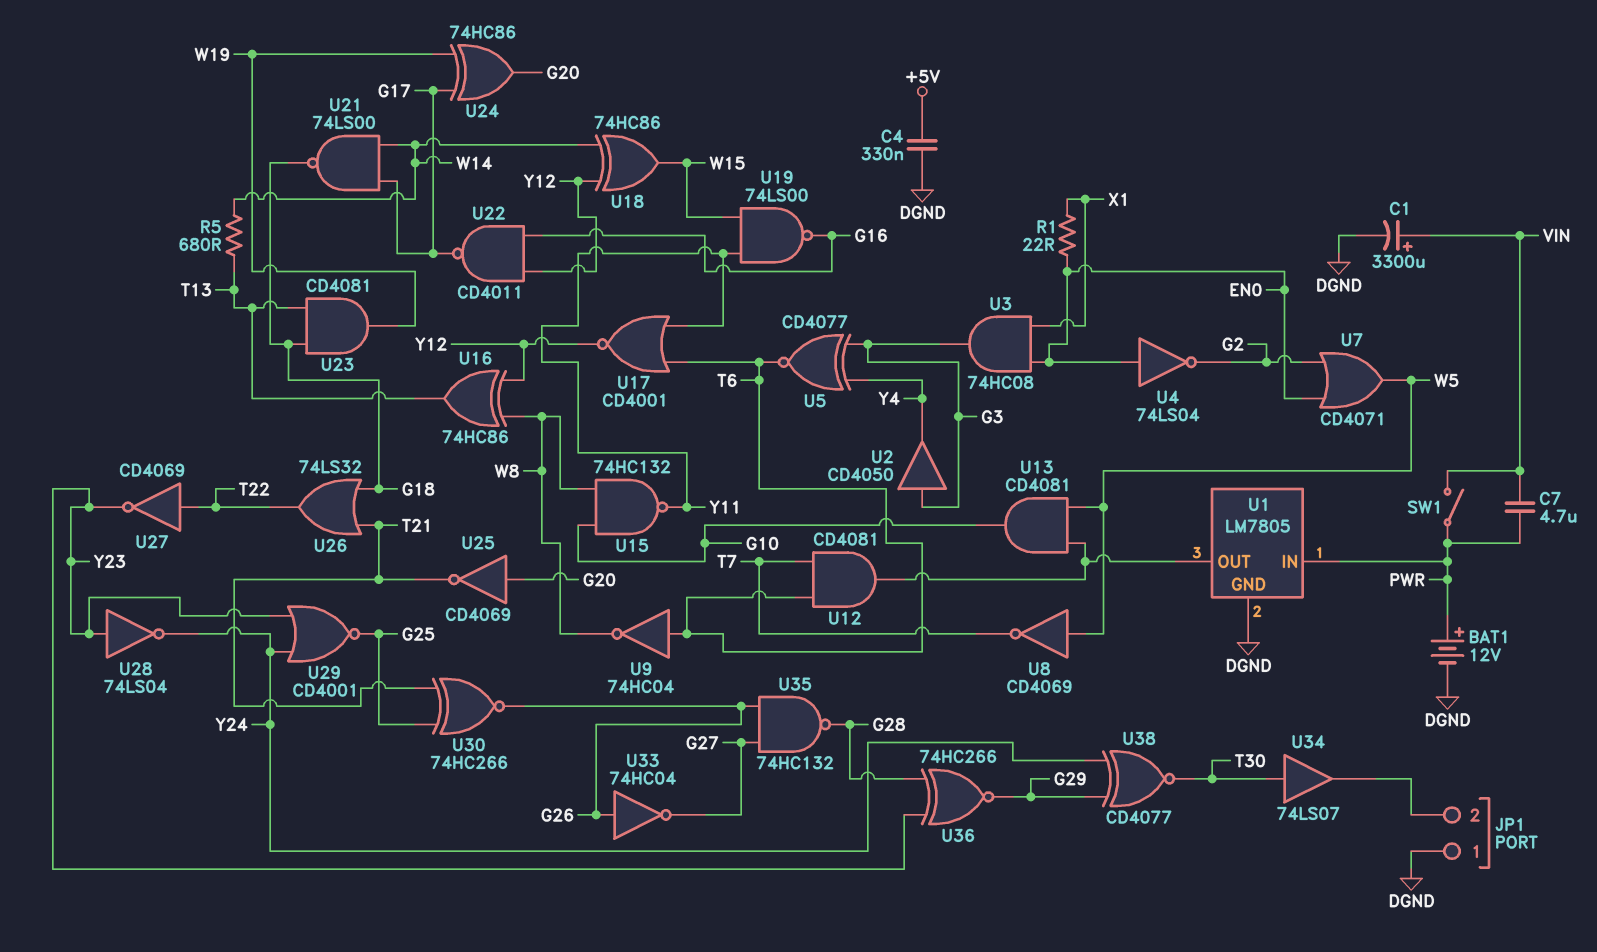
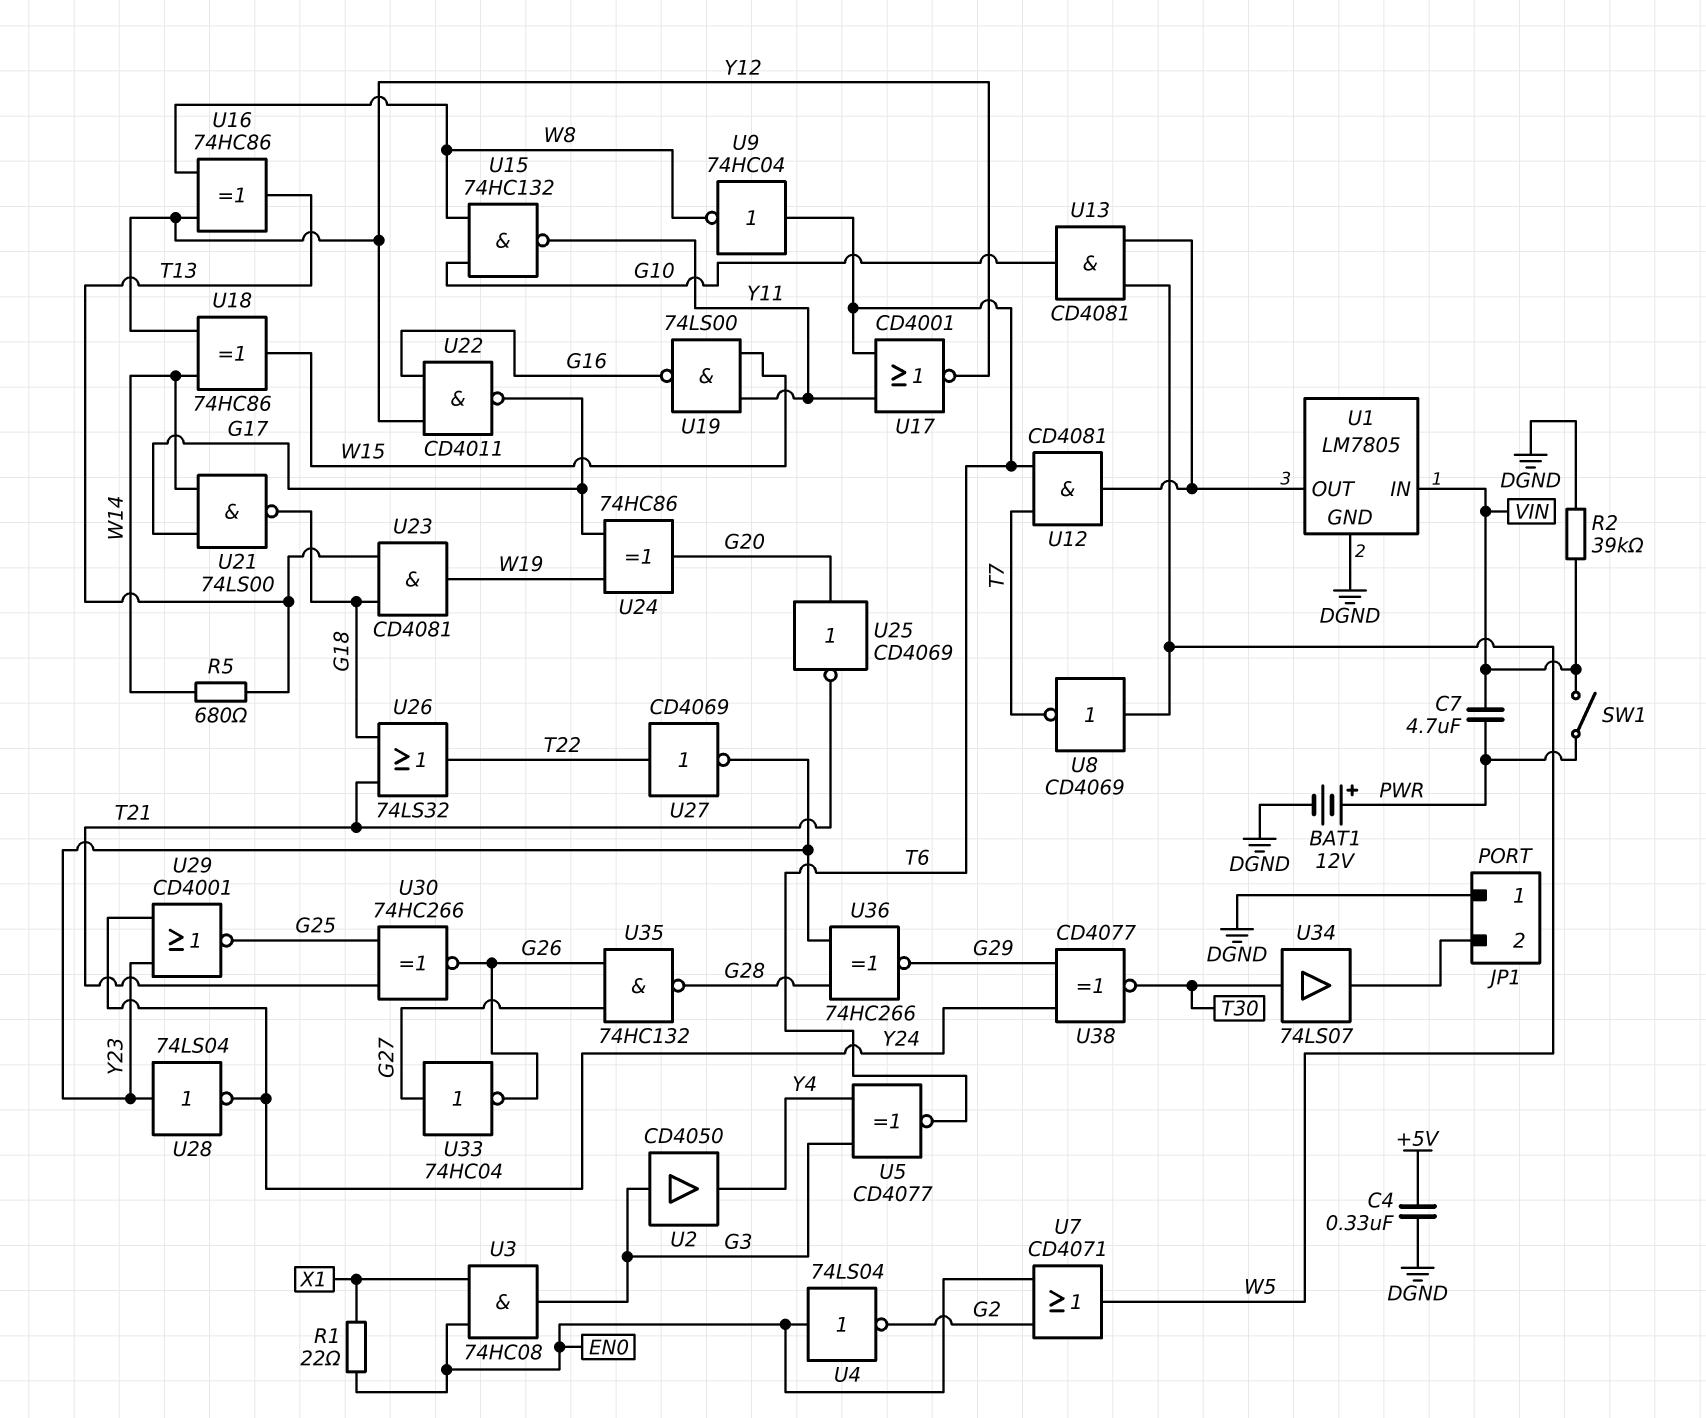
C1: 3300uF (plus VIN, minus DGND) -> none
R2: none -> 39k (DGND, VIN)
U1 pin IN: PWR -> VIN
U33: NOT 74HC04 (in G26, out G27) -> NOT 74HC04 (in G27, out G26)

